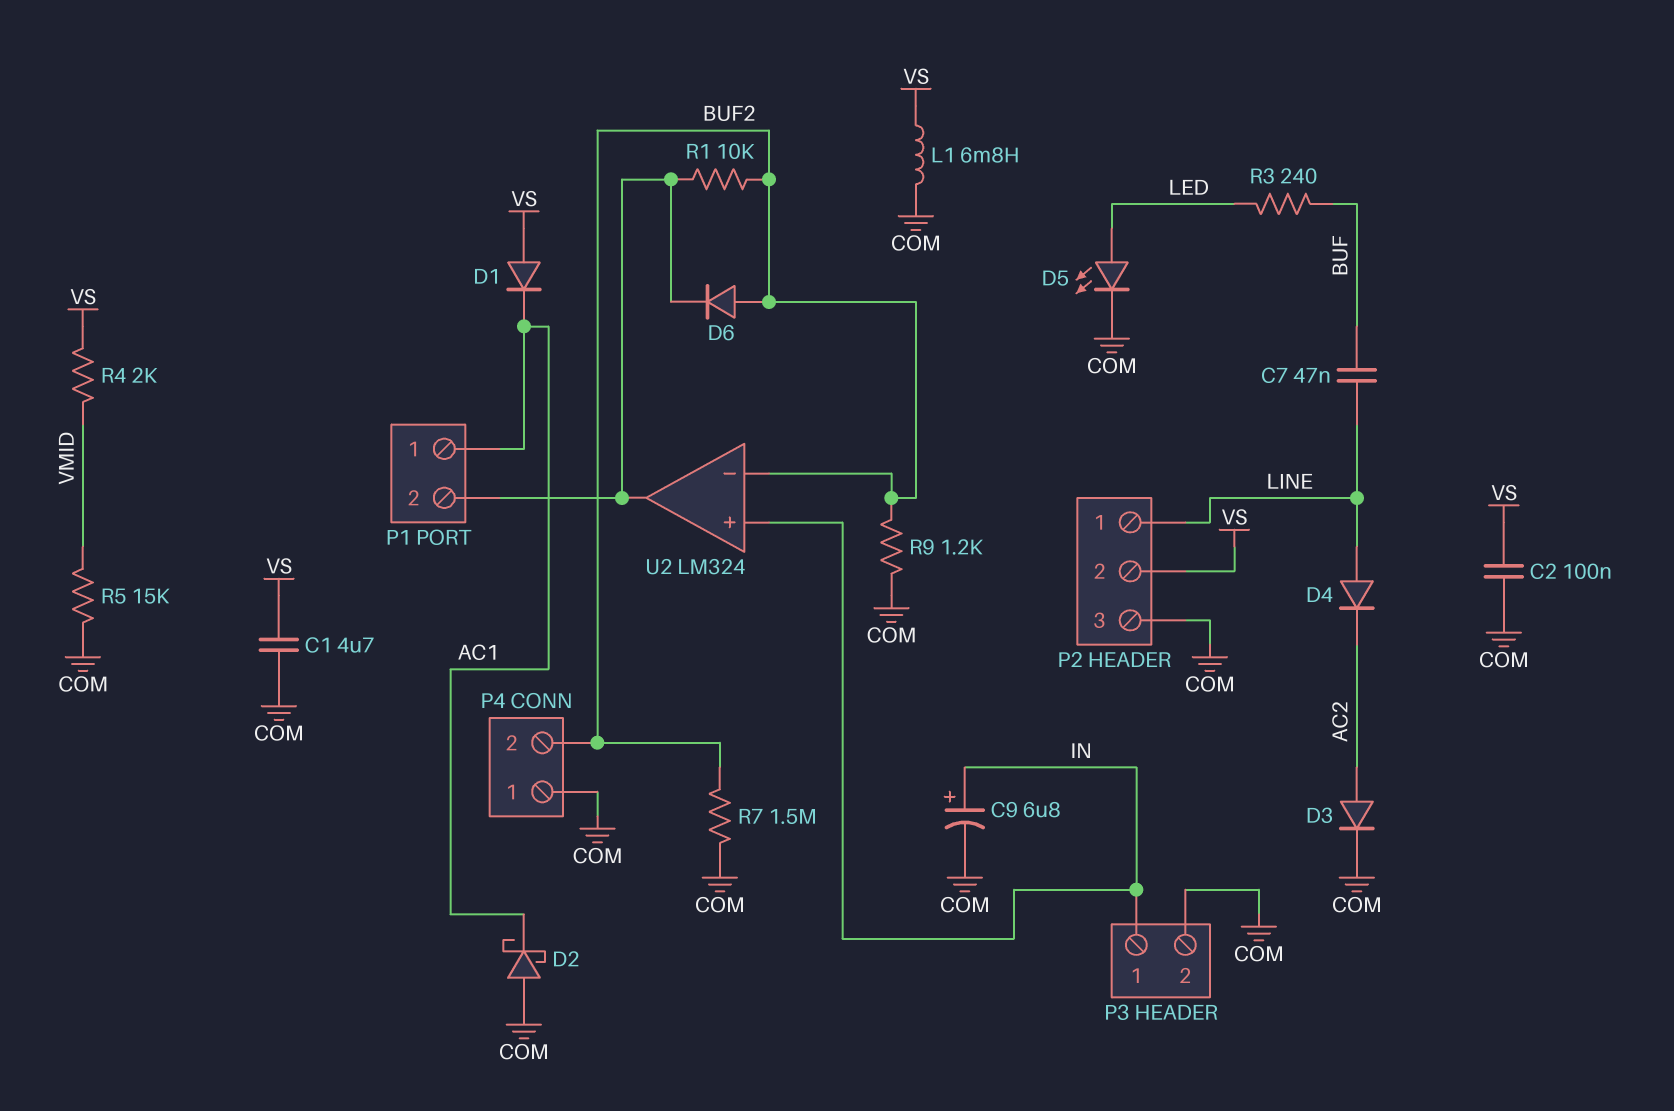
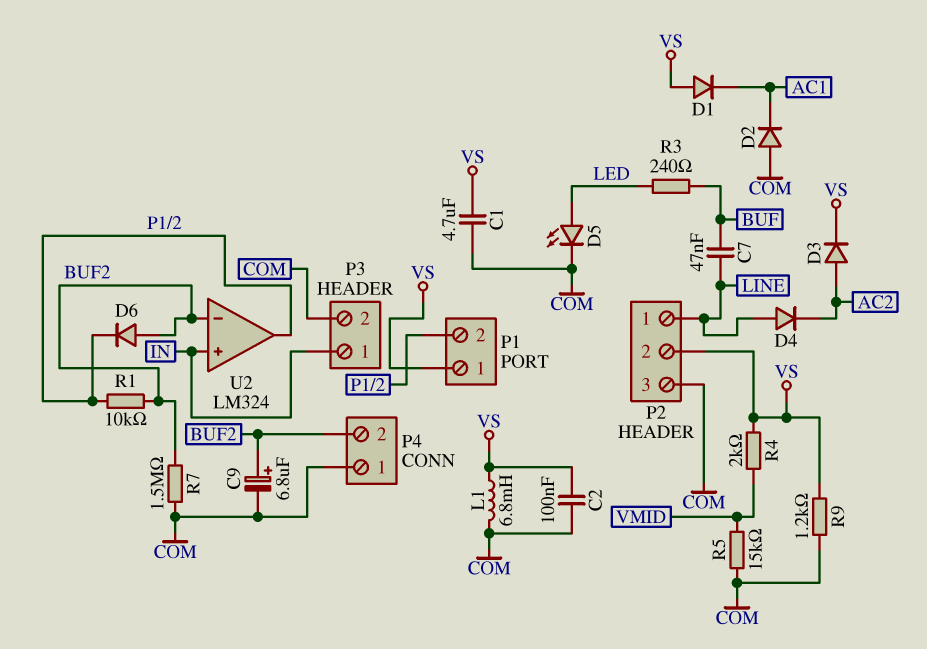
C9: 6.8uF (plus IN, minus COM) -> 6.8uF (plus BUF2, minus COM)
D2: schottky (A COM, K AC1) -> diode (A COM, K AC1)
D3: diode (A AC2, K COM) -> diode (A AC2, K VS)
P1 pin 1: AC1 -> VS
R9: 1.2k (BUF2, COM) -> 1.2k (COM, VS)

